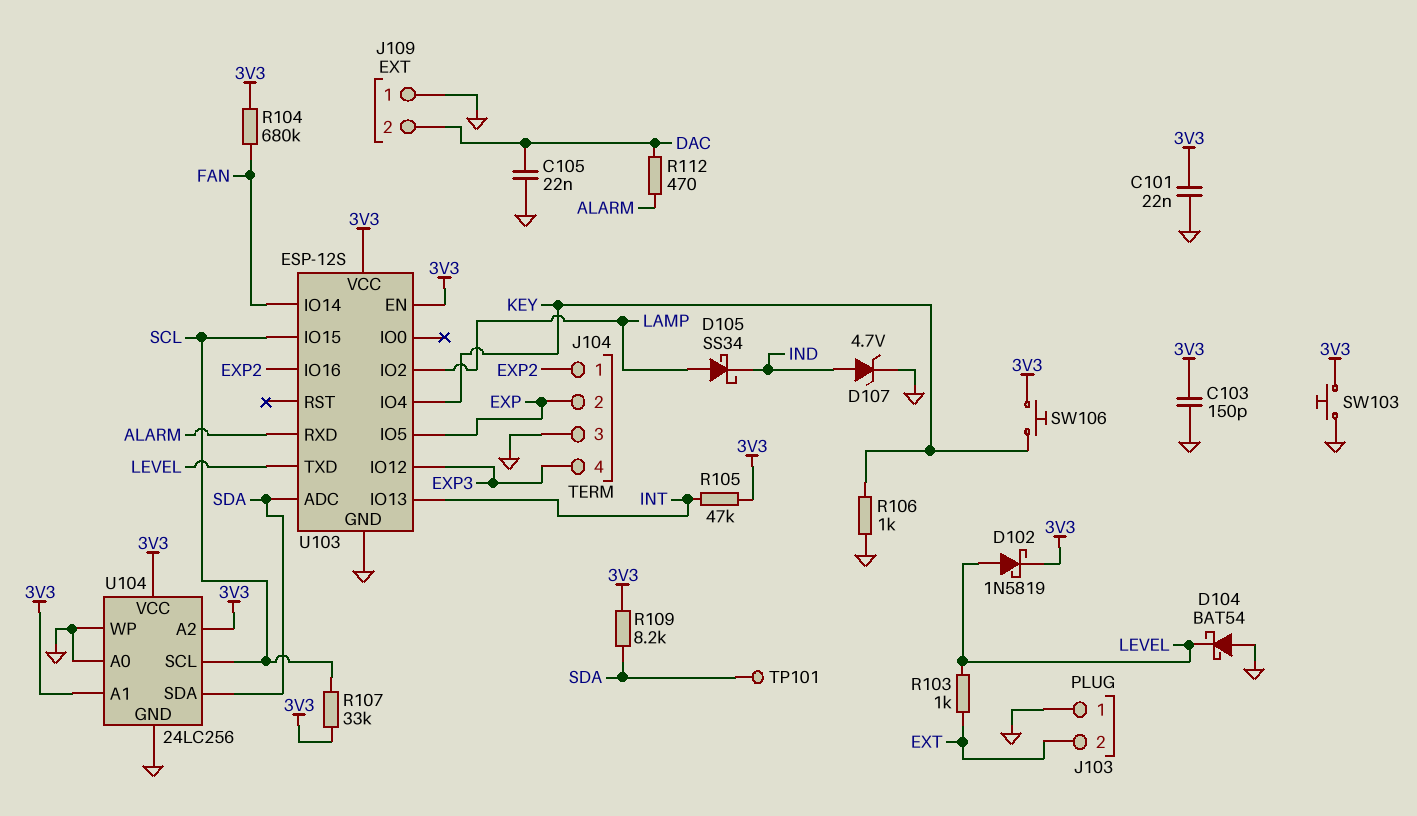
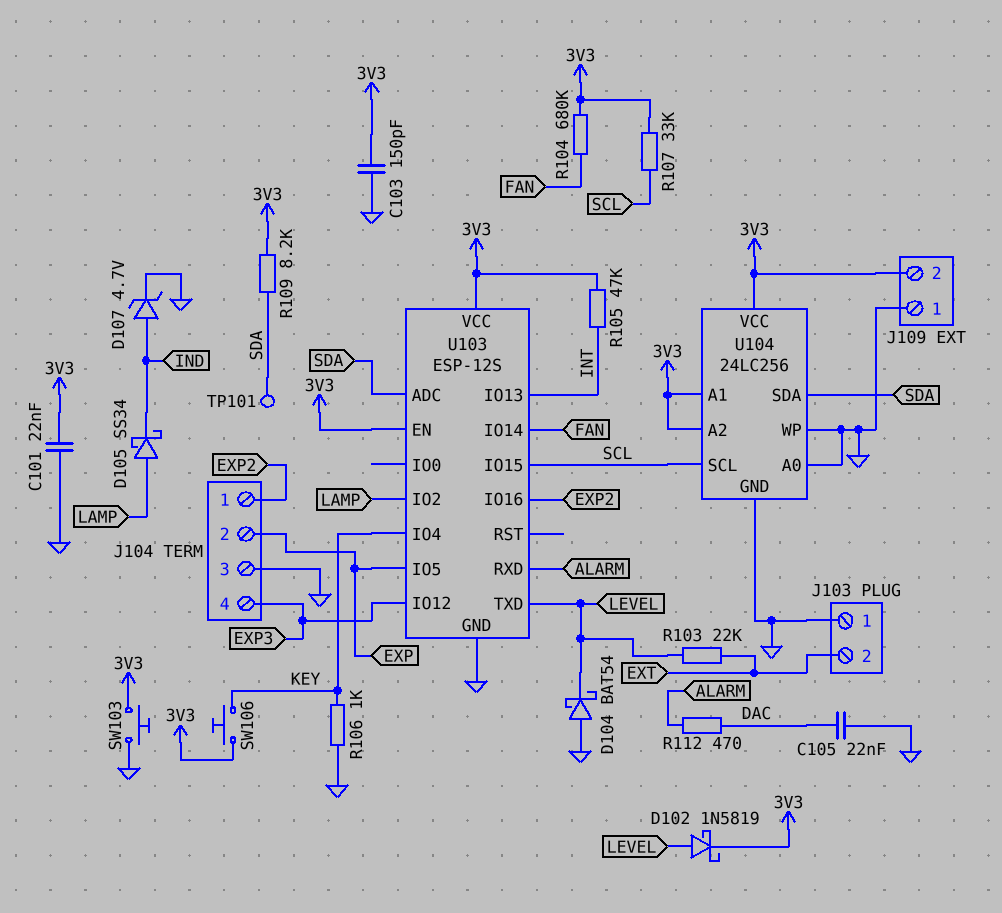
J109 pin 2: DAC -> 3V3
R103: 1k (EXT, LEVEL) -> 22k (EXT, LEVEL)

